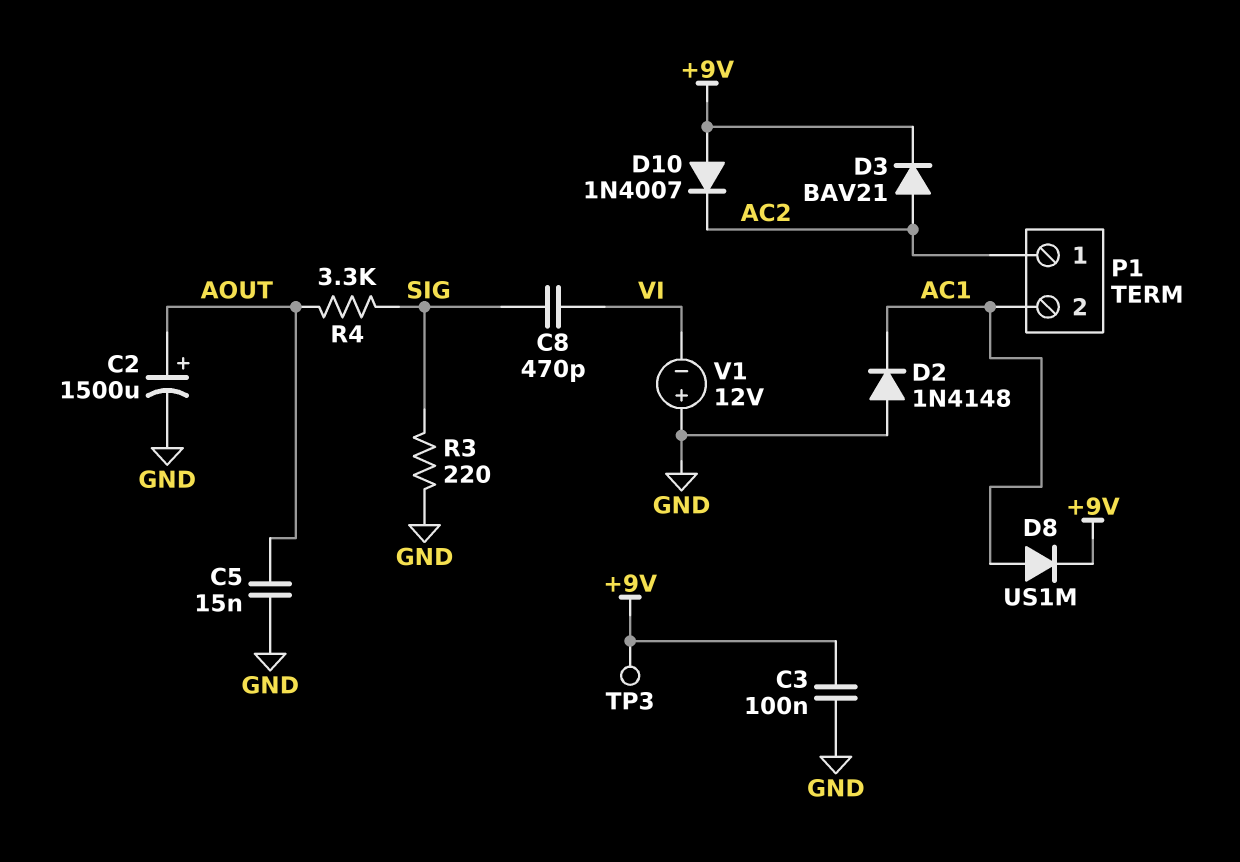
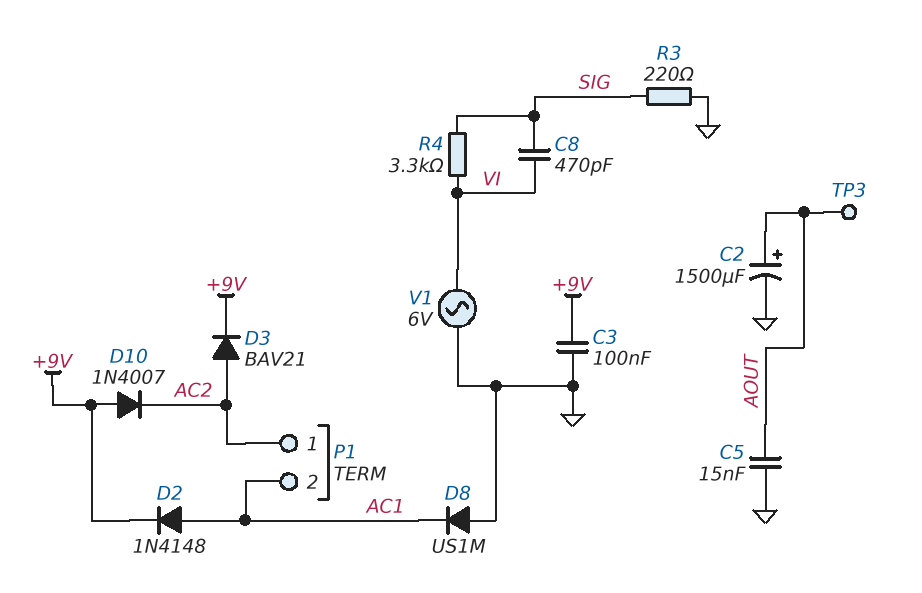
D2: diode 1N4148 (A GND, K AC1) -> diode 1N4148 (A AC1, K +9V)
D8: diode US1M (A AC1, K +9V) -> diode US1M (A GND, K AC1)
R4: 3.3k (AOUT, SIG) -> 3.3k (SIG, VI)
TP3: test point (+9V) -> test point (AOUT)
V1: 12V (plus GND, minus VI) -> AC 6V (GND, VI)

